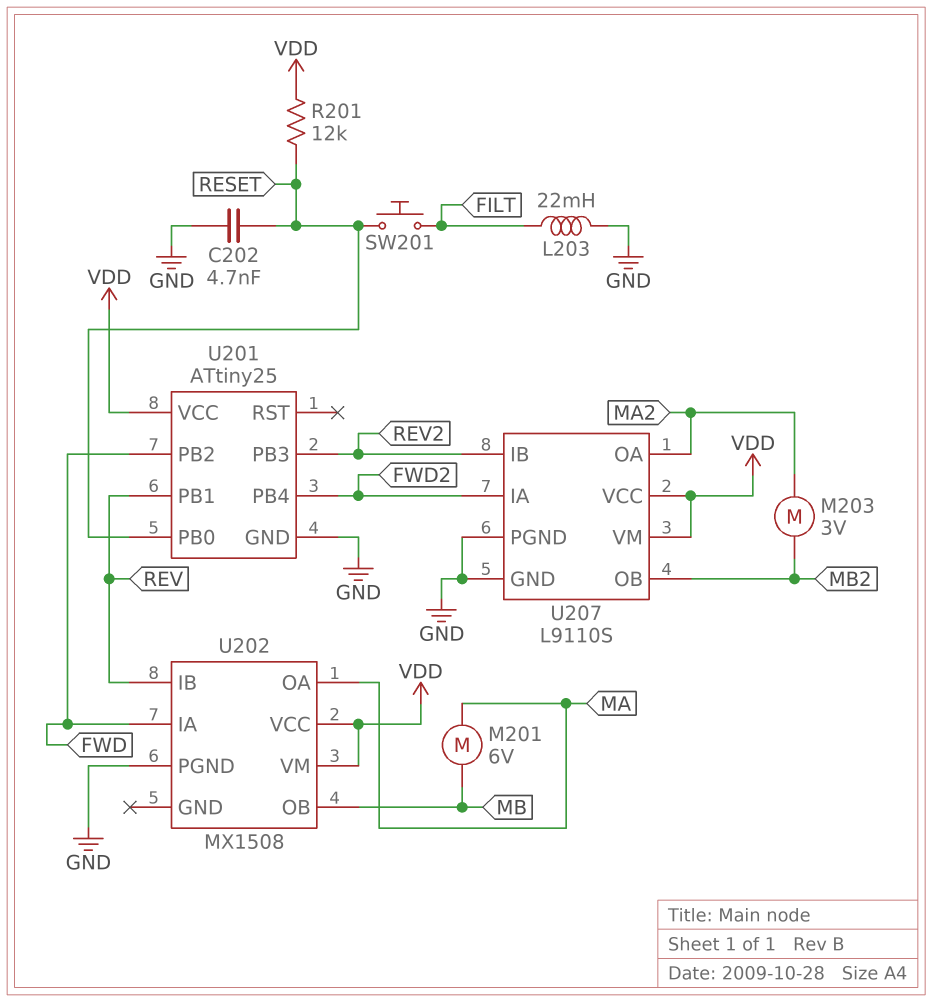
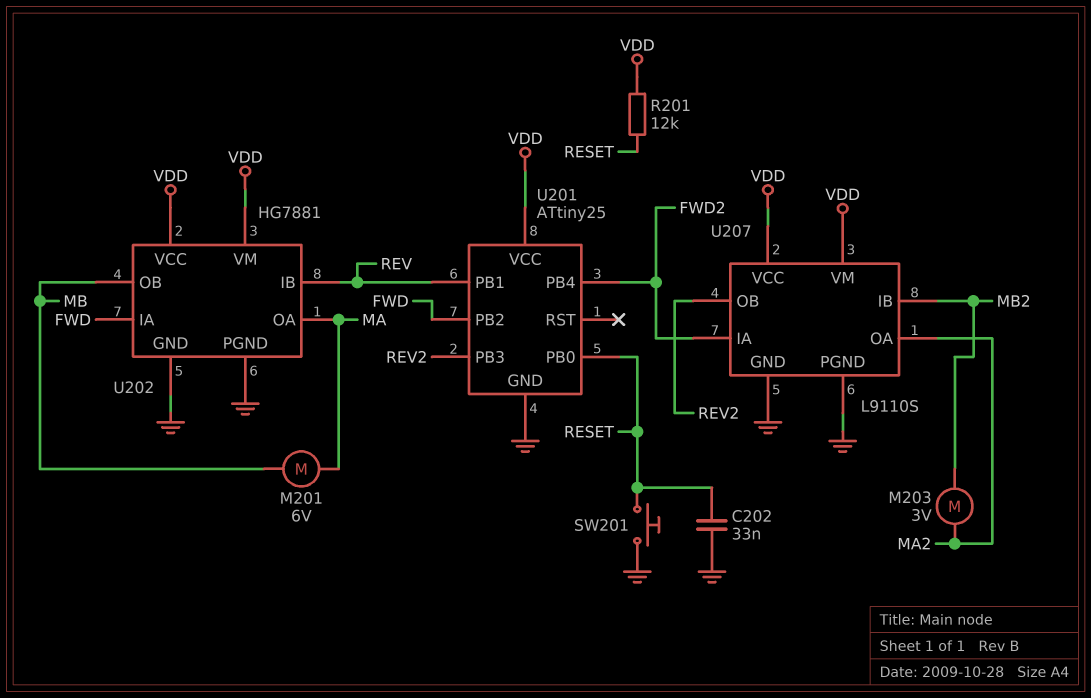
C202: 4.7nF (GND, RESET) -> 33nF (GND, RESET)
L203: 22mH (FILT, GND) -> none
SW201: button (FILT, RESET) -> button (GND, RESET)
U202: MX1508 -> HG7881
U202 pin GND: none -> GND
U207 pin IB: REV2 -> MB2
U207 pin OB: MB2 -> REV2

